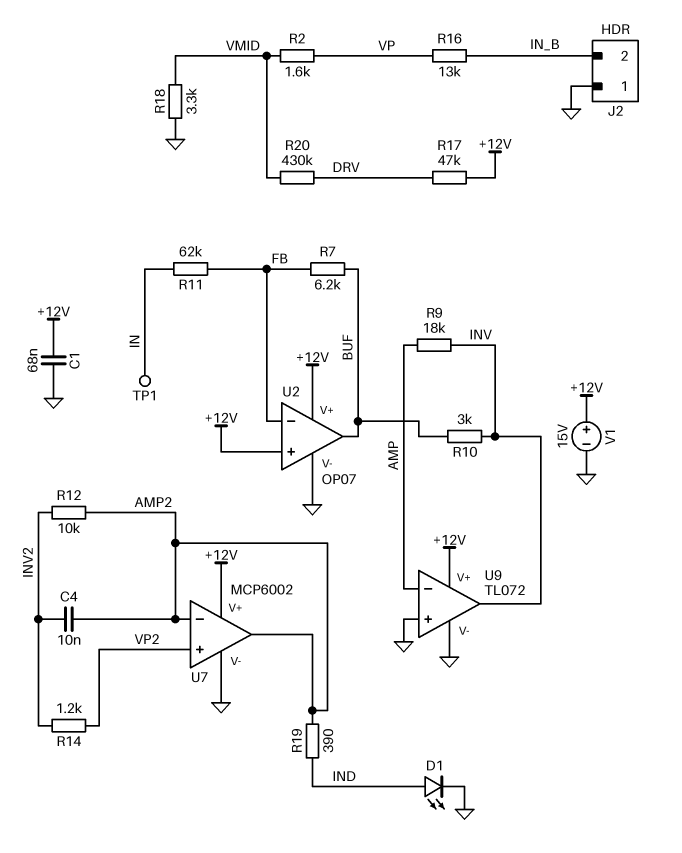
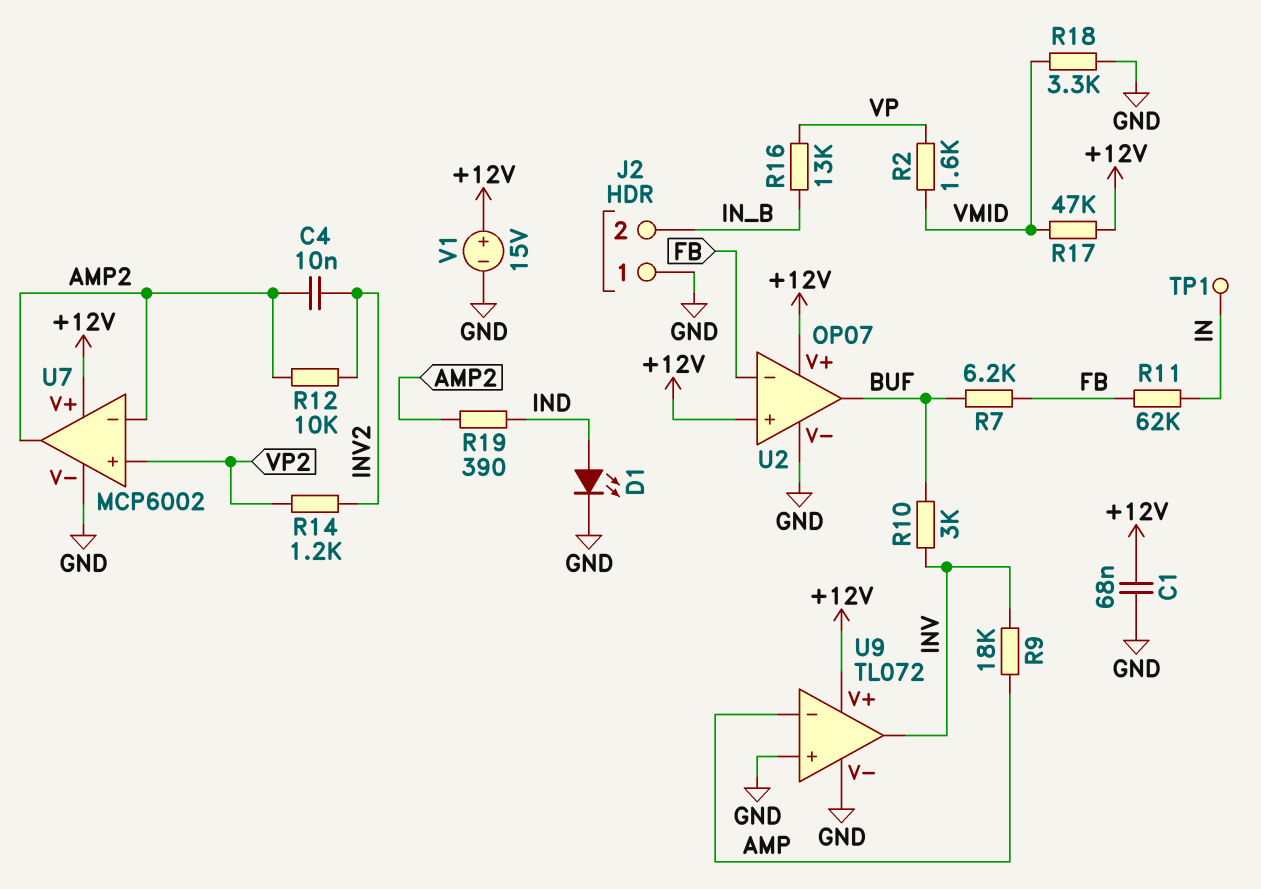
R17: 47k (+12V, DRV) -> 47k (+12V, VMID)
R20: 430k (DRV, VMID) -> none

